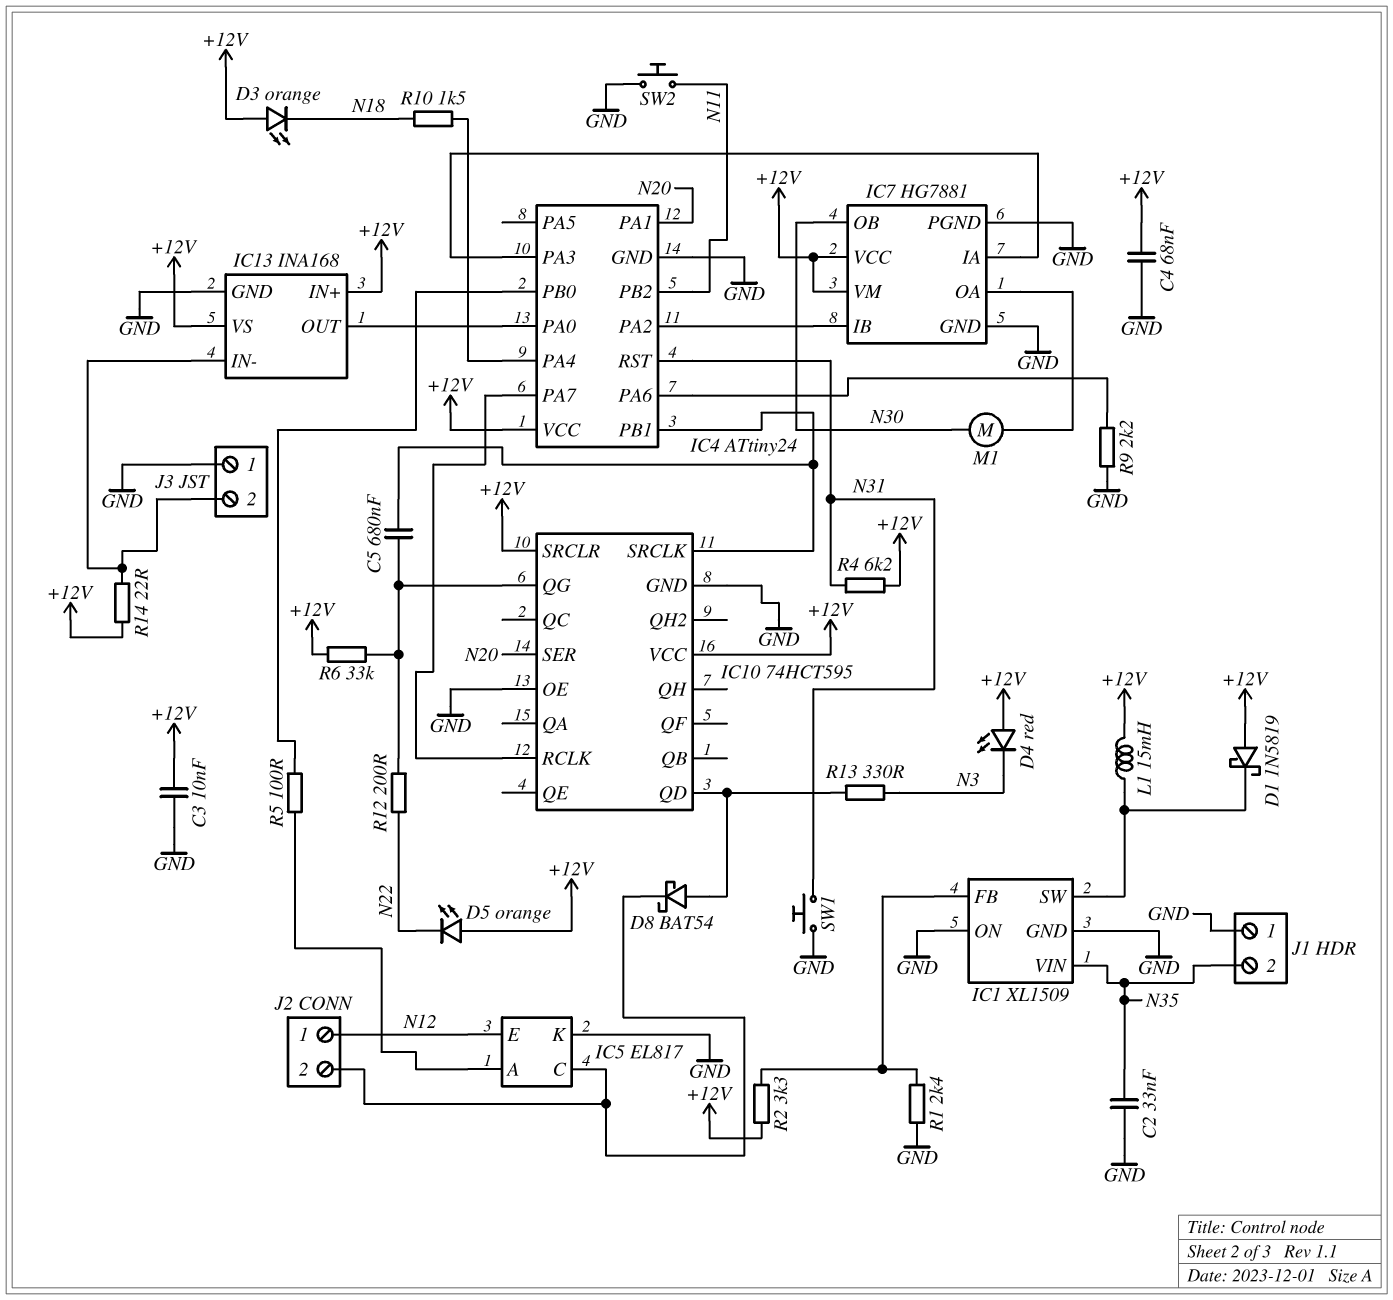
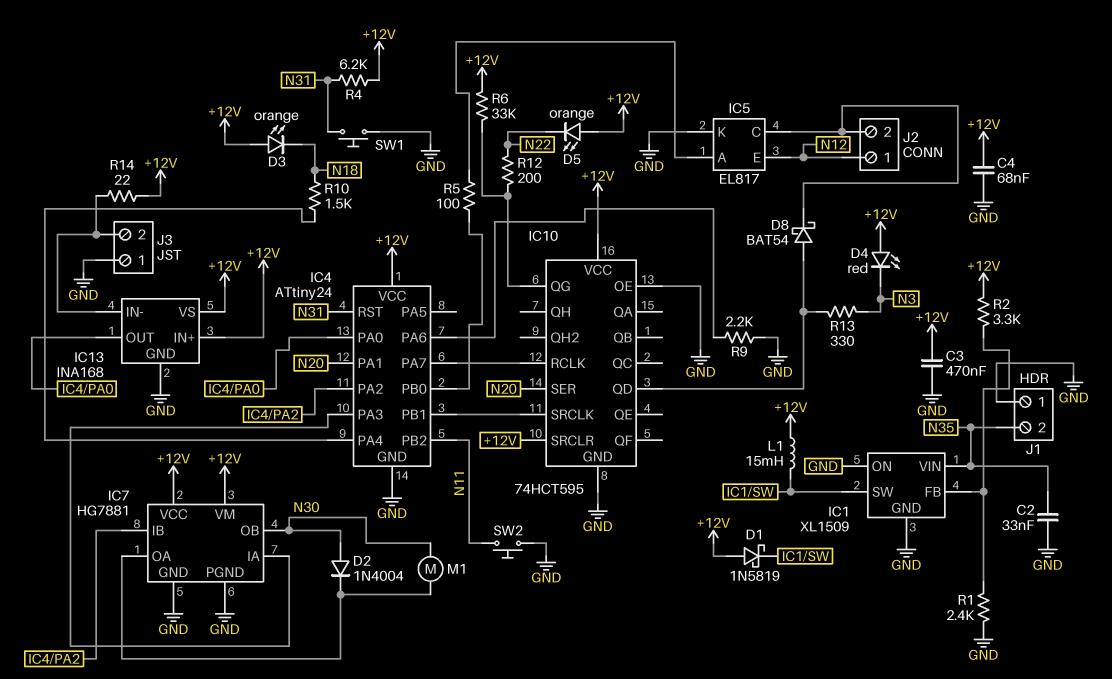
C3: 10nF (+12V, GND) -> 470nF (+12V, GND)
C5: 680nF (IC4/PB1, IC10/QG) -> none
D2: none -> diode 1N4004 (A N30, K IC7/OA)

